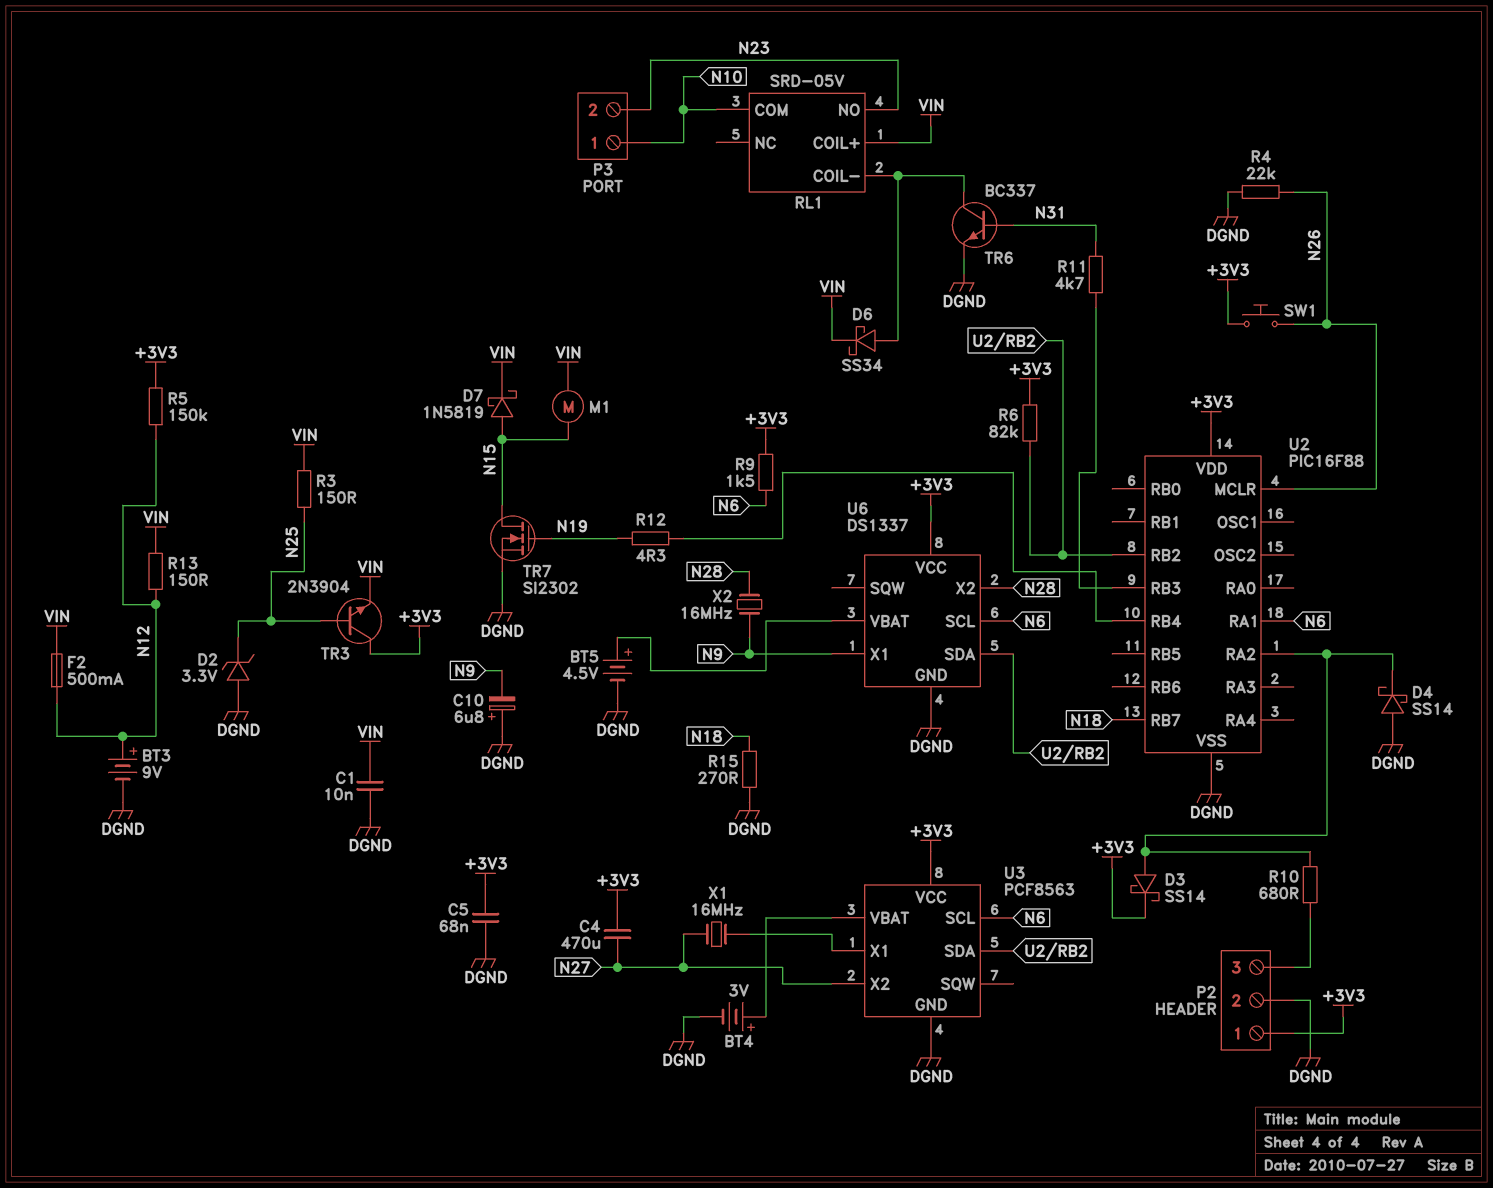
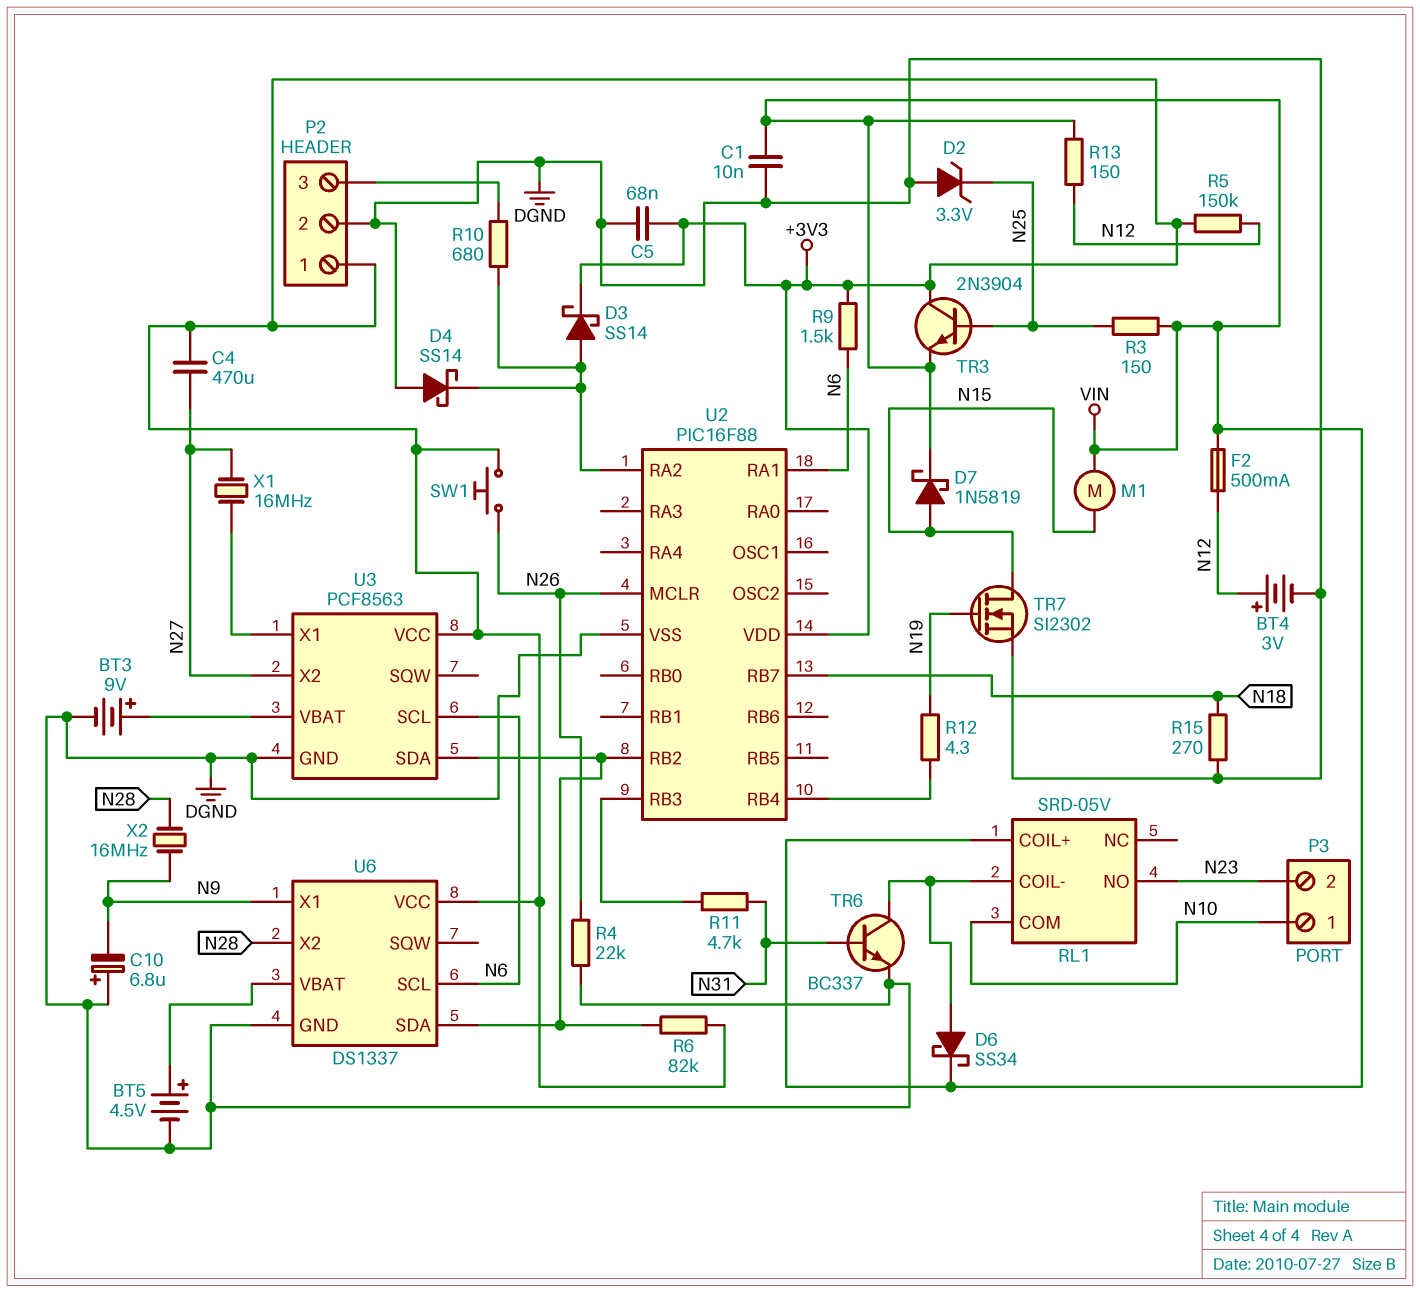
BT3: 9V (plus N12, minus DGND) -> 9V (plus U3/VBAT, minus DGND)
BT4: 3V (plus U3/VBAT, minus DGND) -> 3V (plus N12, minus DGND)

